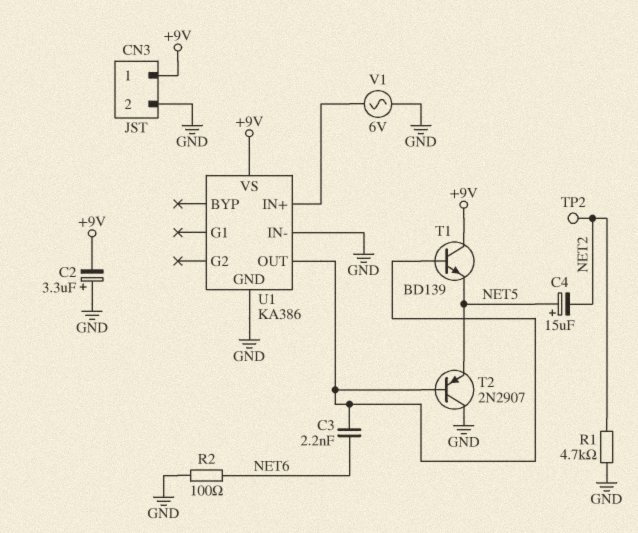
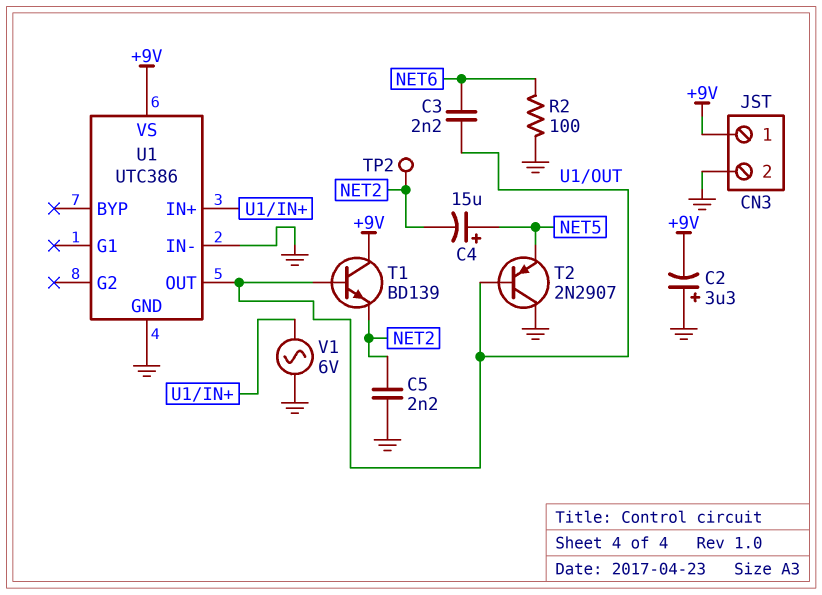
C5: none -> 2.2nF (GND, NET2)
R1: 4.7k (GND, NET2) -> none
T1: NPN BD139 (B U1/OUT, C +9V, E NET5) -> NPN BD139 (B U1/OUT, C +9V, E NET2)
U1: KA386 -> UTC386

